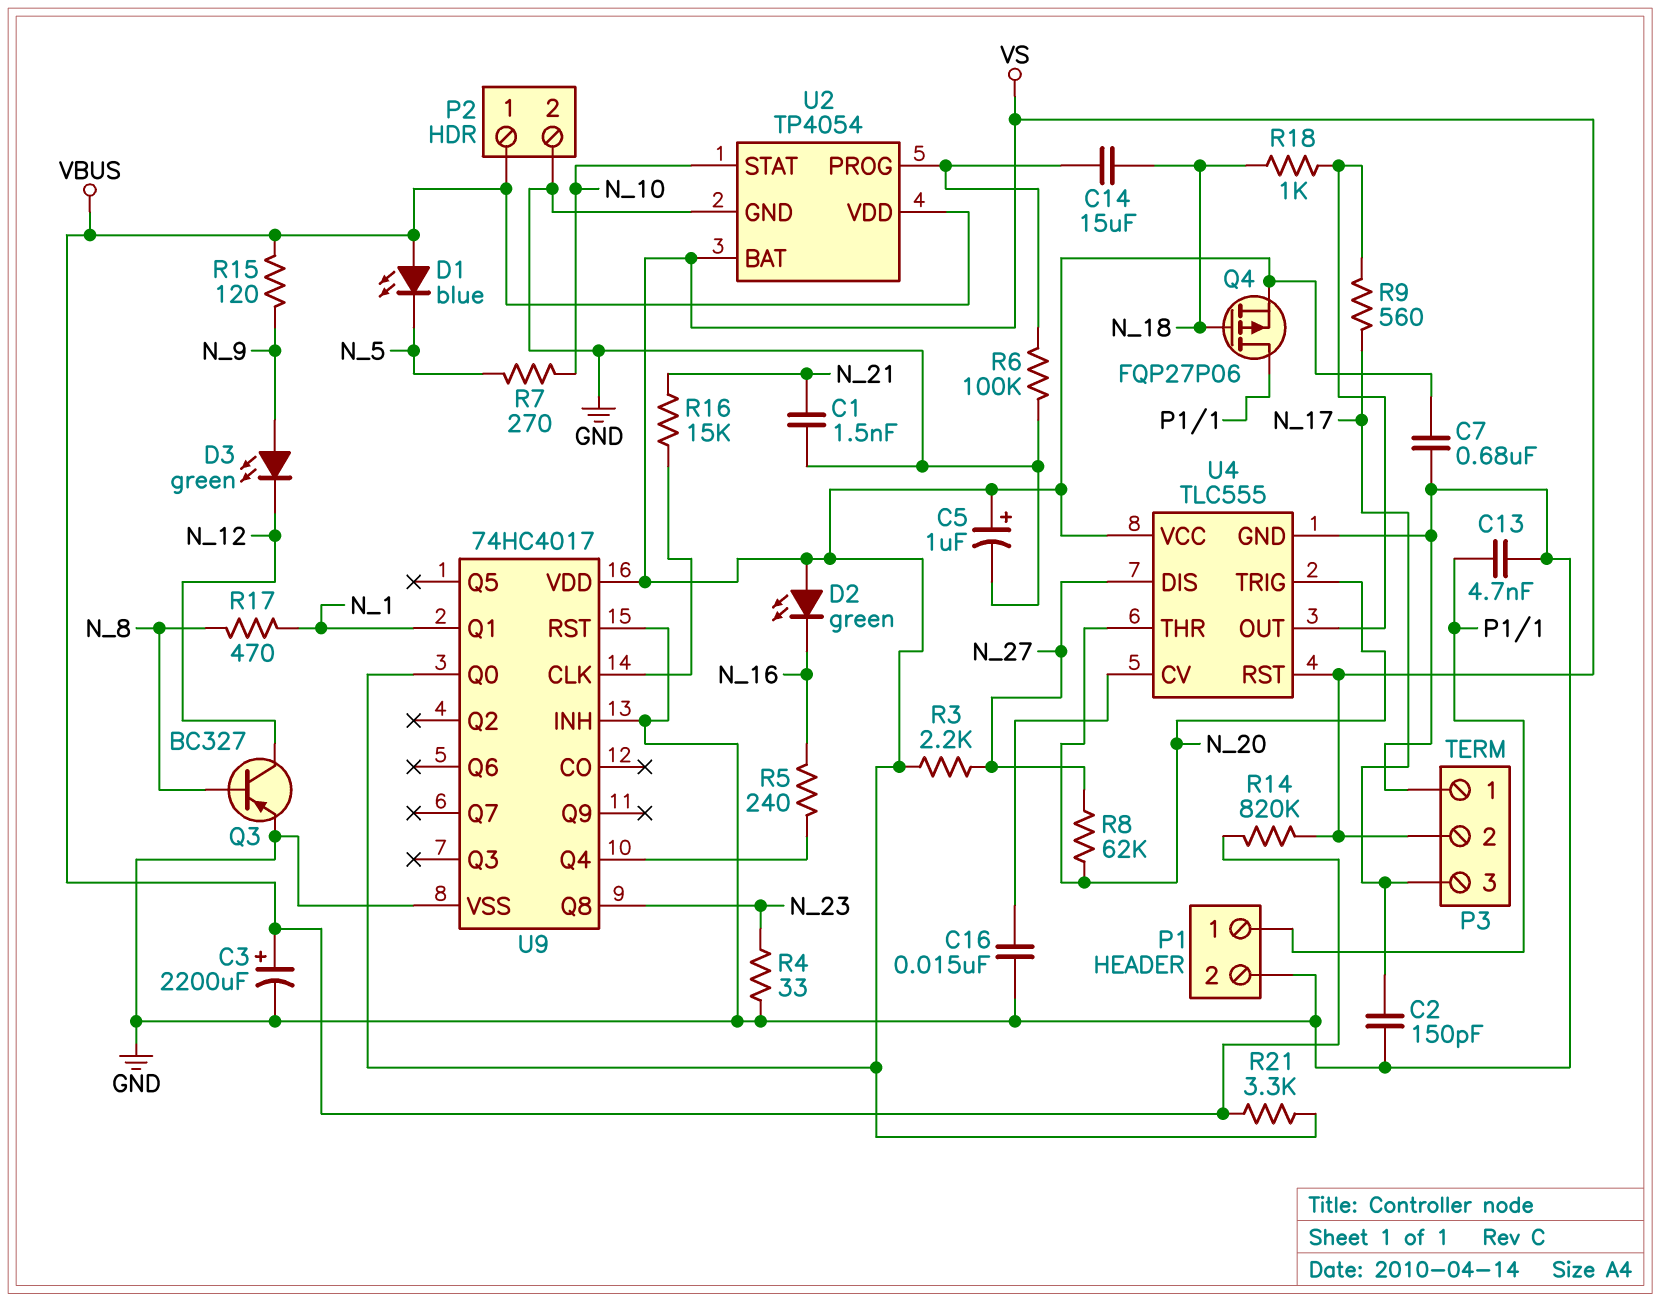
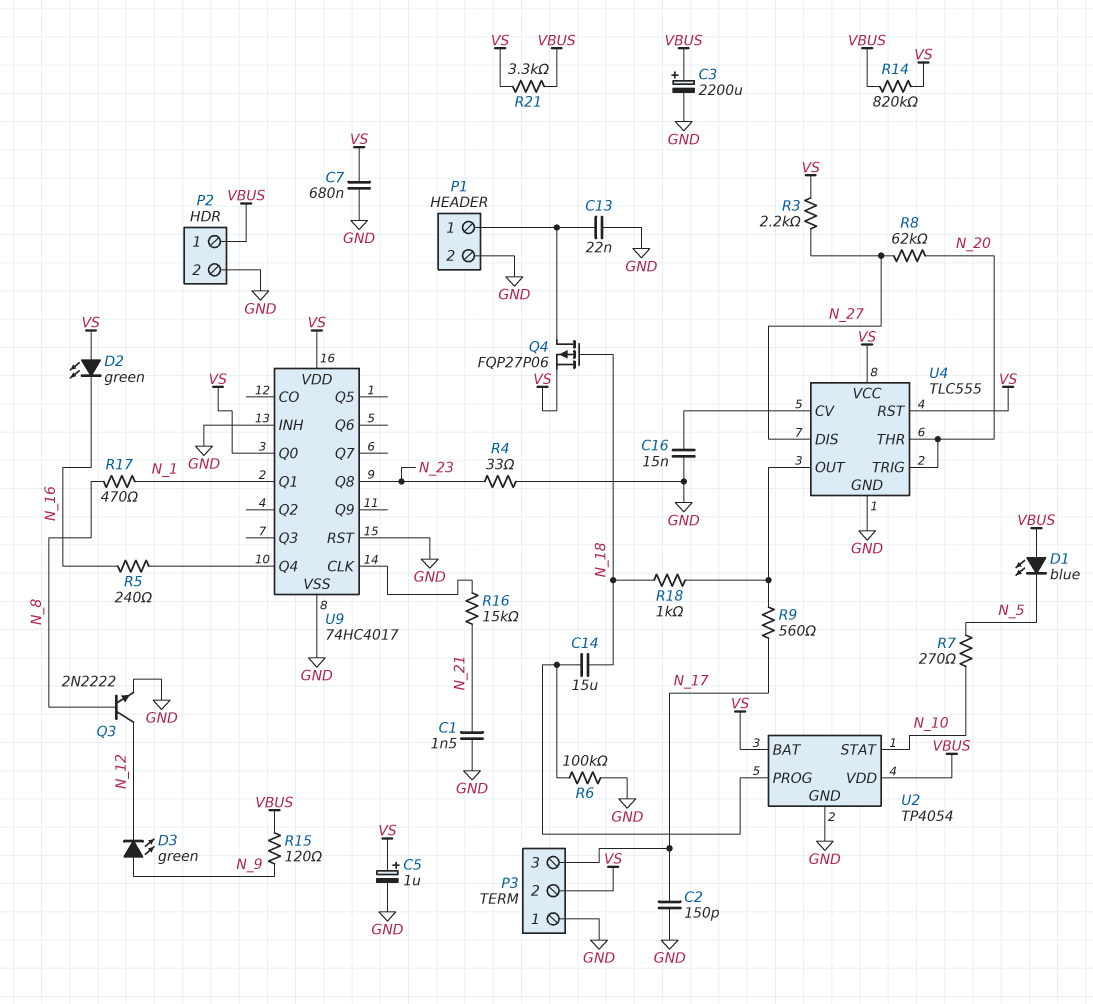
C13: 4.7nF (GND, P1/1) -> 22nF (GND, P1/1)
Q3: PNP BC327 (B N_8, C N_12, E GND) -> NPN 2N2222 (B N_8, C N_12, E GND)

